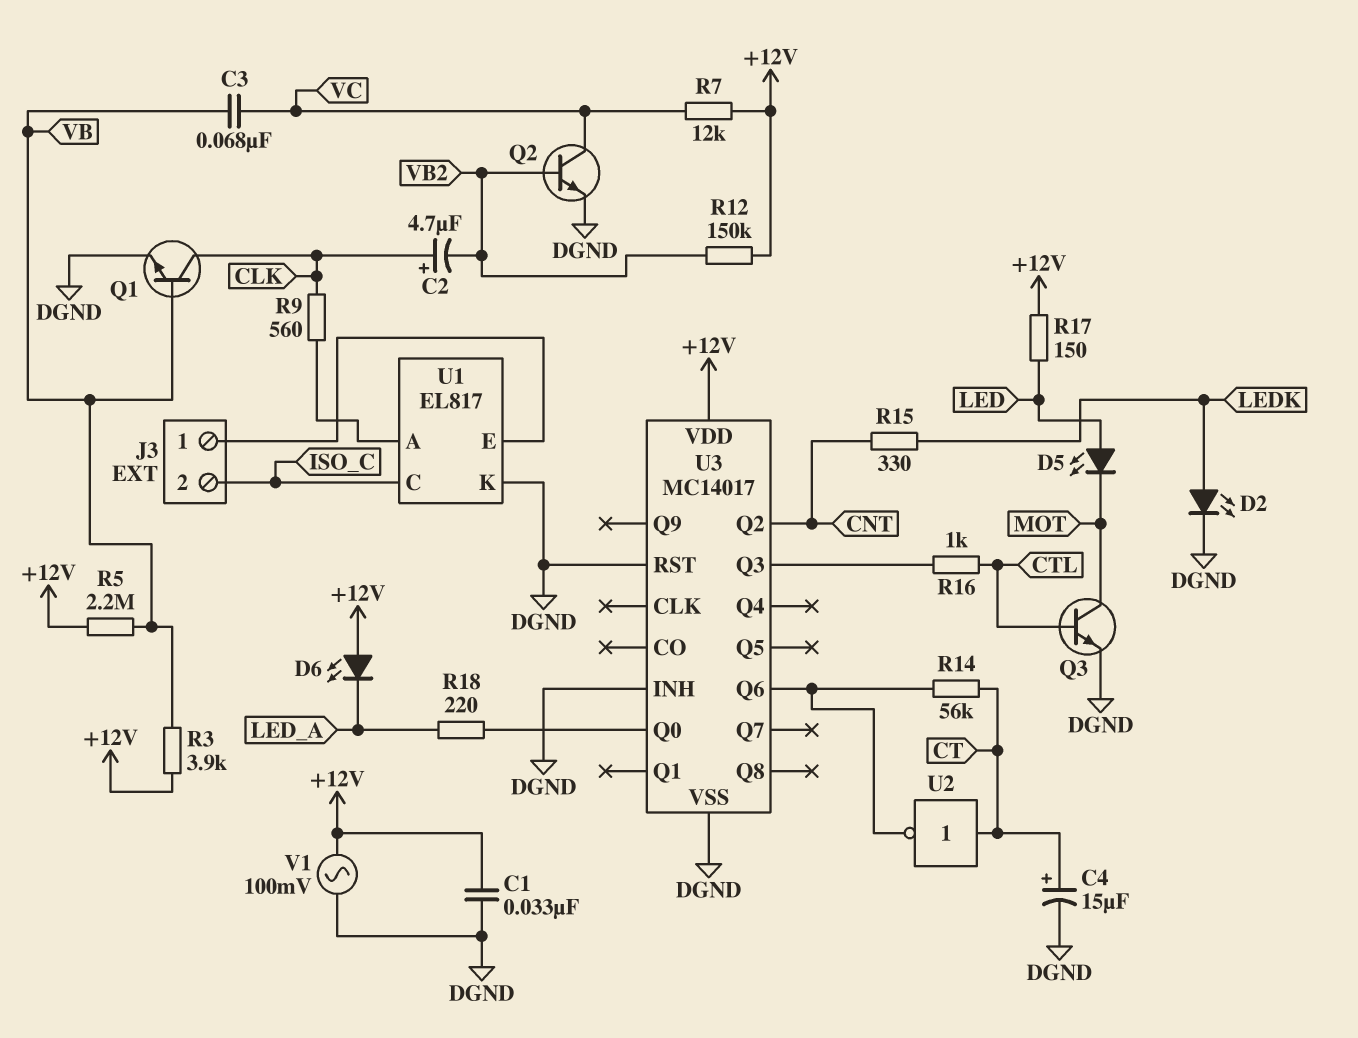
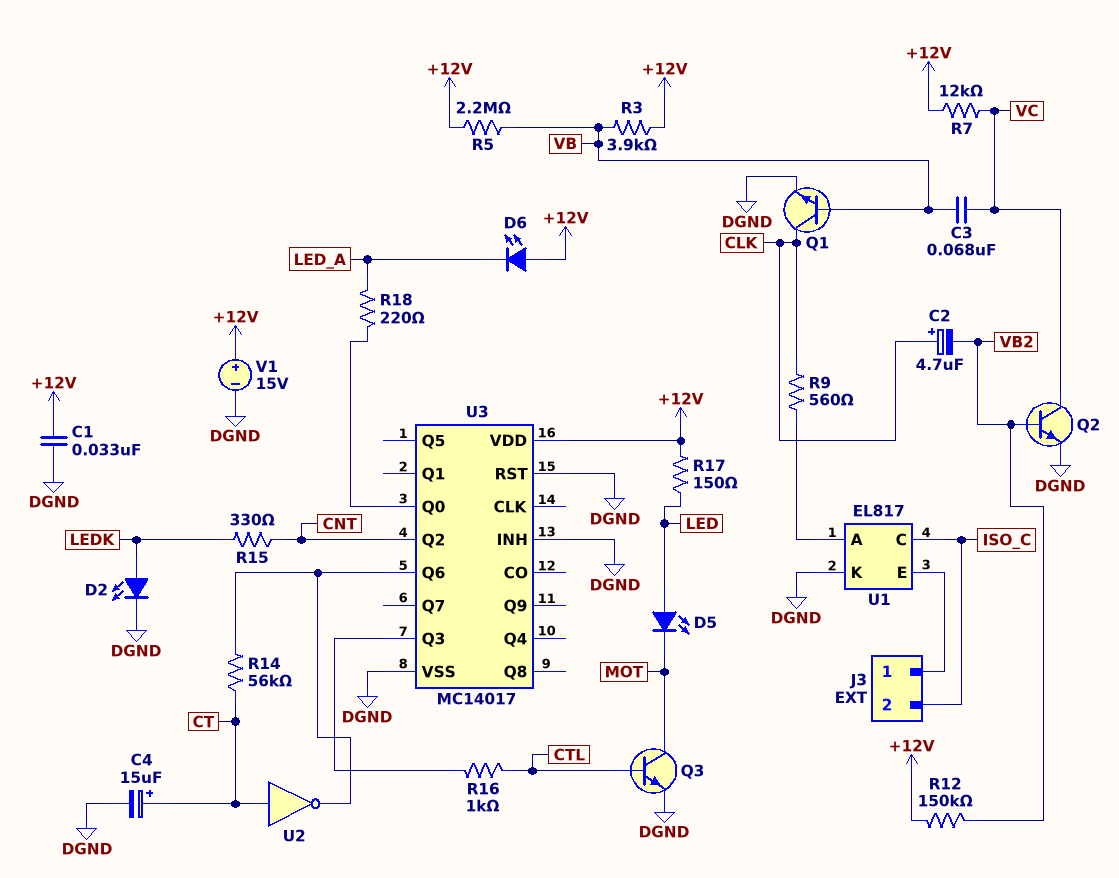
V1: AC 100mV (+12V, DGND) -> 15V (plus +12V, minus DGND)

